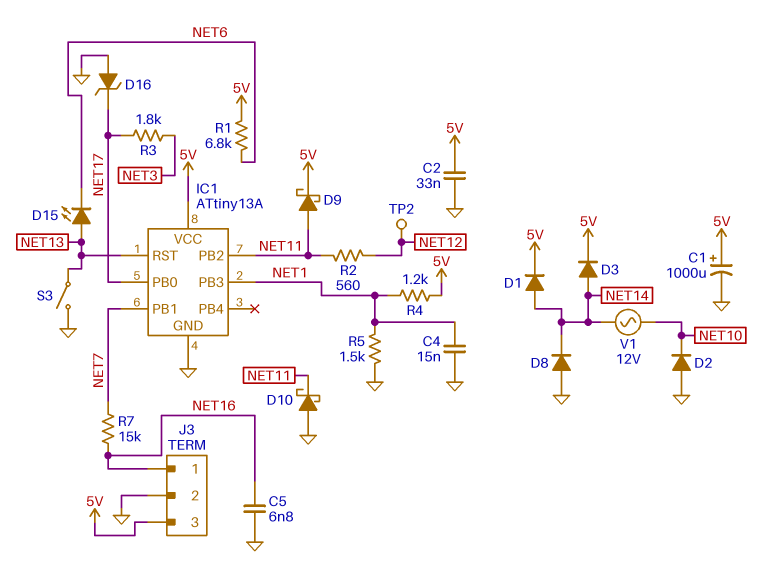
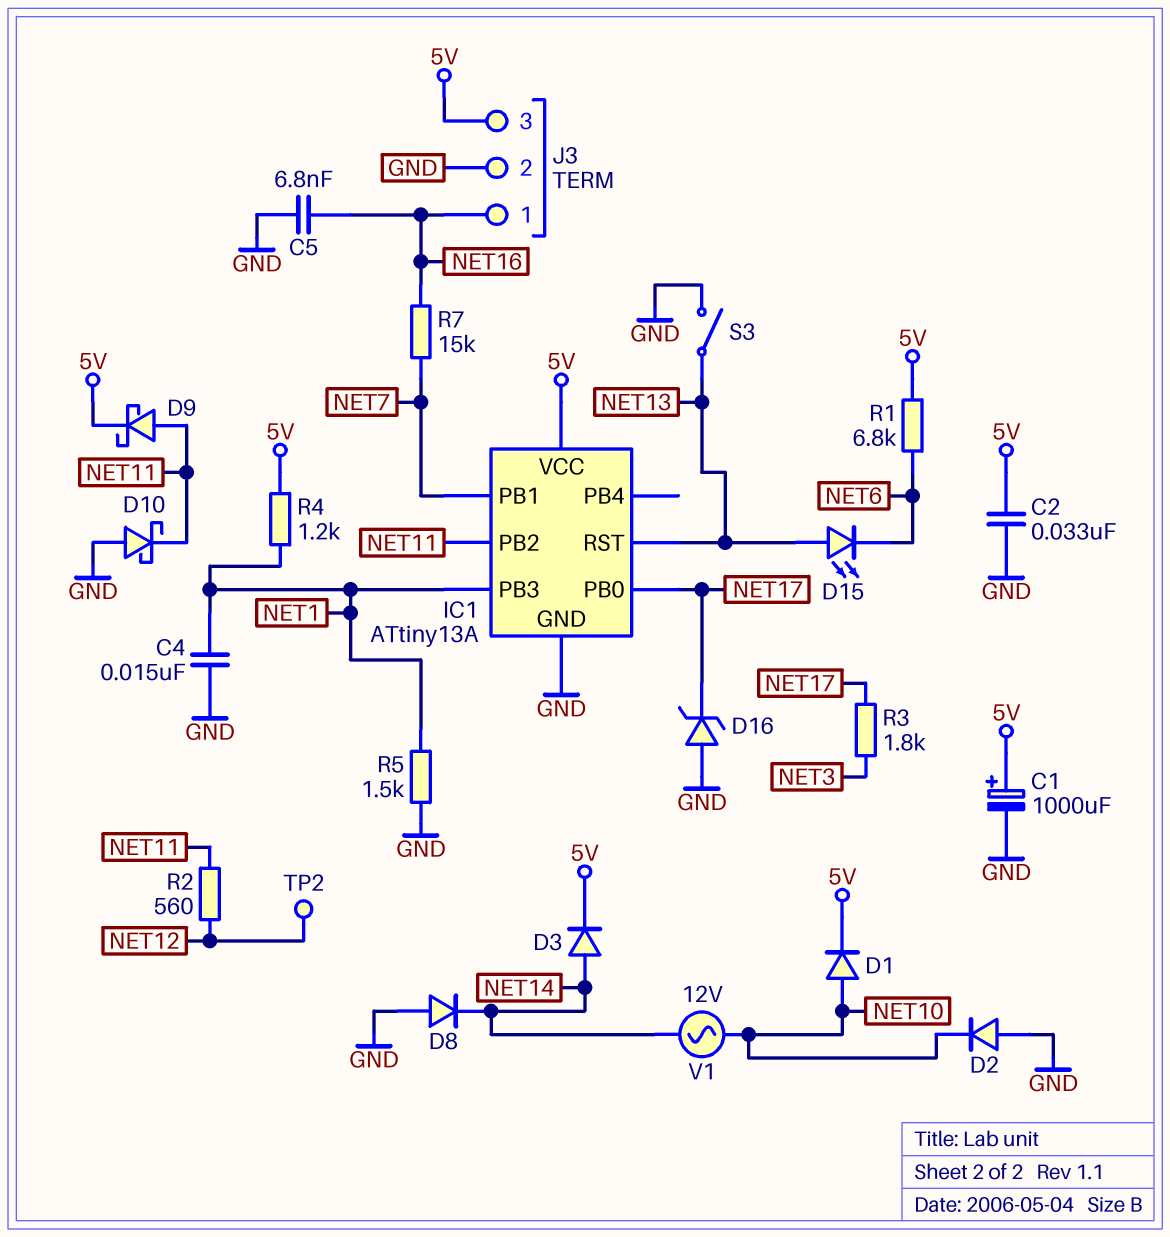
D1: diode (A NET14, K 5V) -> diode (A NET10, K 5V)

